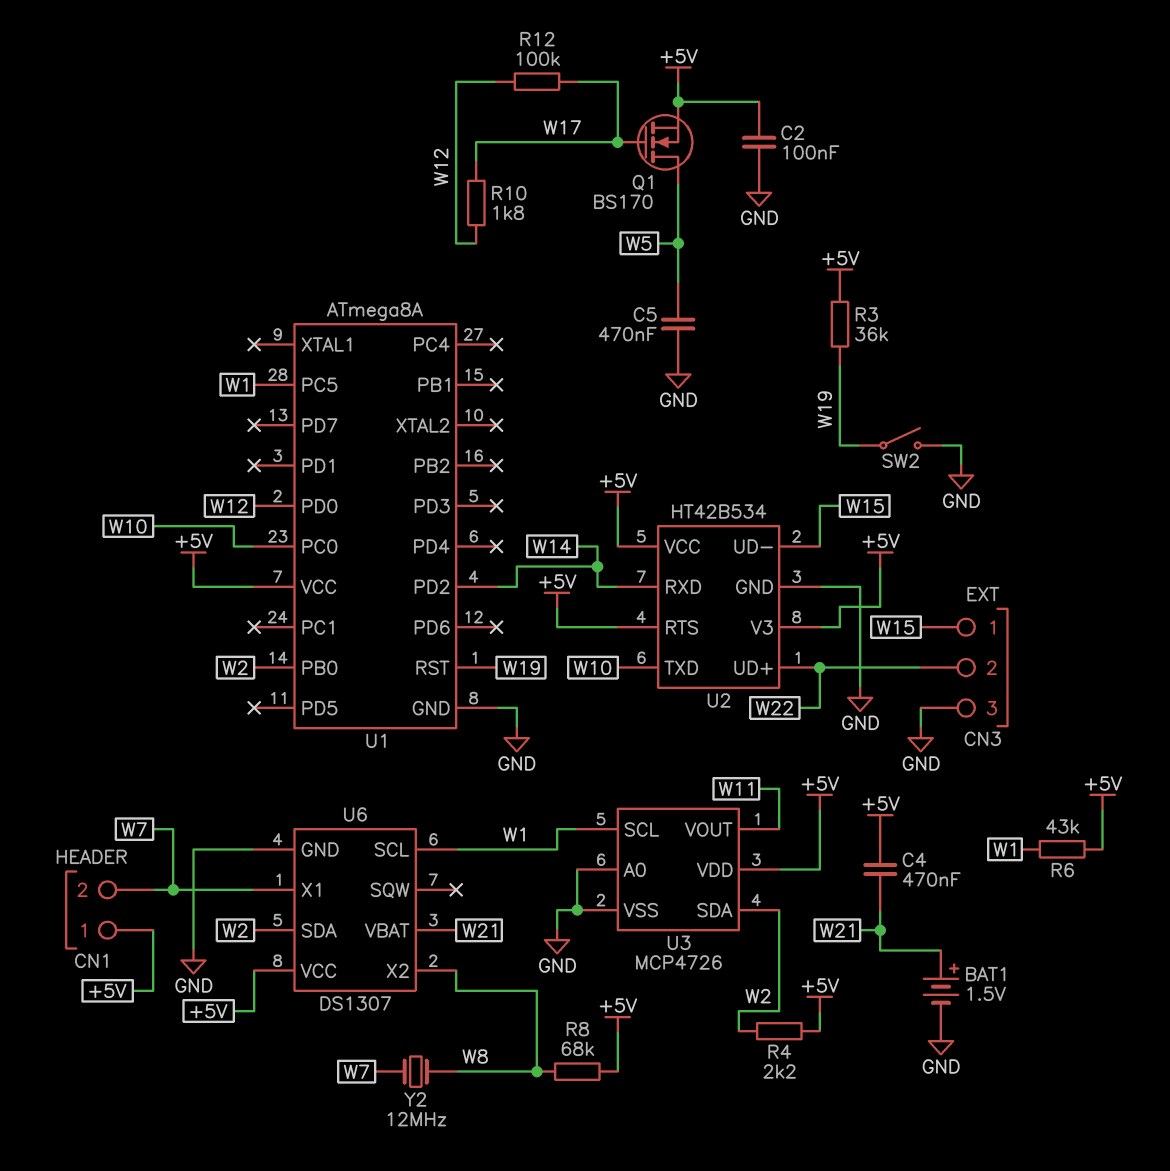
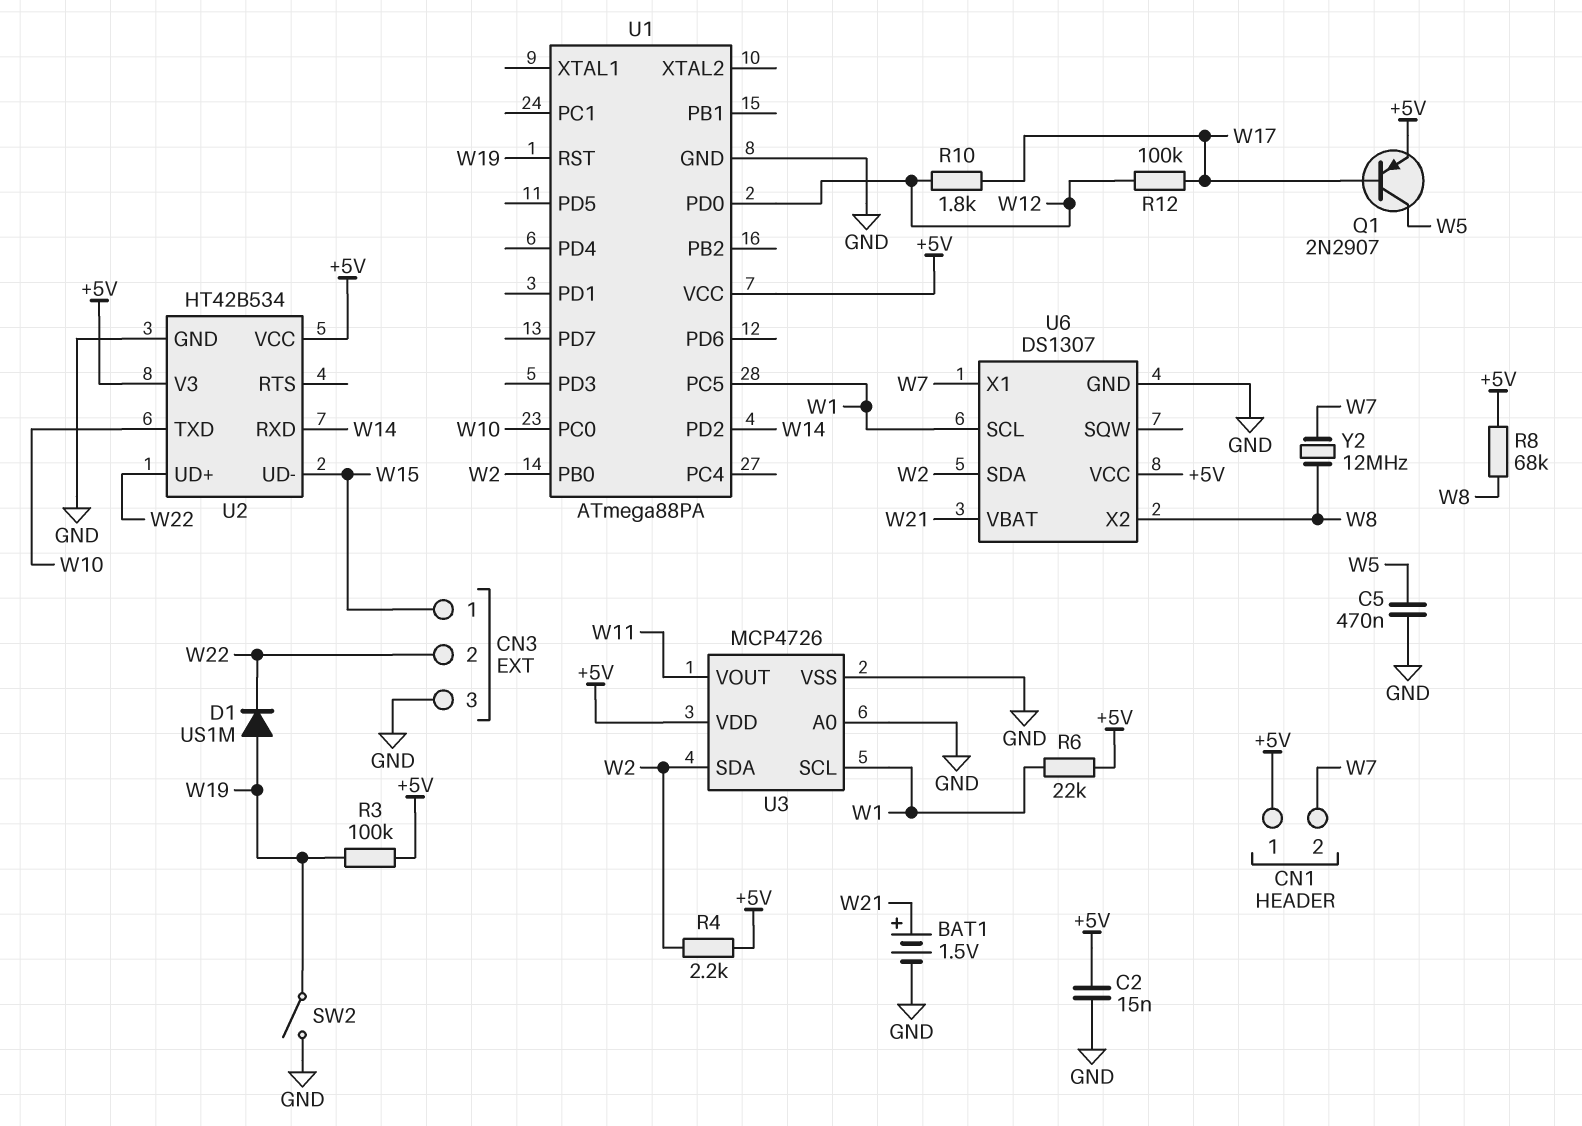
C2: 100nF (+5V, GND) -> 15nF (+5V, GND)
C4: 470nF (+5V, W21) -> none
D1: none -> diode US1M (A W19, K W22)
Q1: NMOS BS170 (G W17, D W5, S +5V) -> PNP 2N2907 (B W17, C W5, E +5V)
R3: 36k (+5V, W19) -> 100k (+5V, W19)
R6: 43k (+5V, W1) -> 22k (+5V, W1)
U1: ATmega8A -> ATmega88PA
U2 pin RTS: +5V -> none

